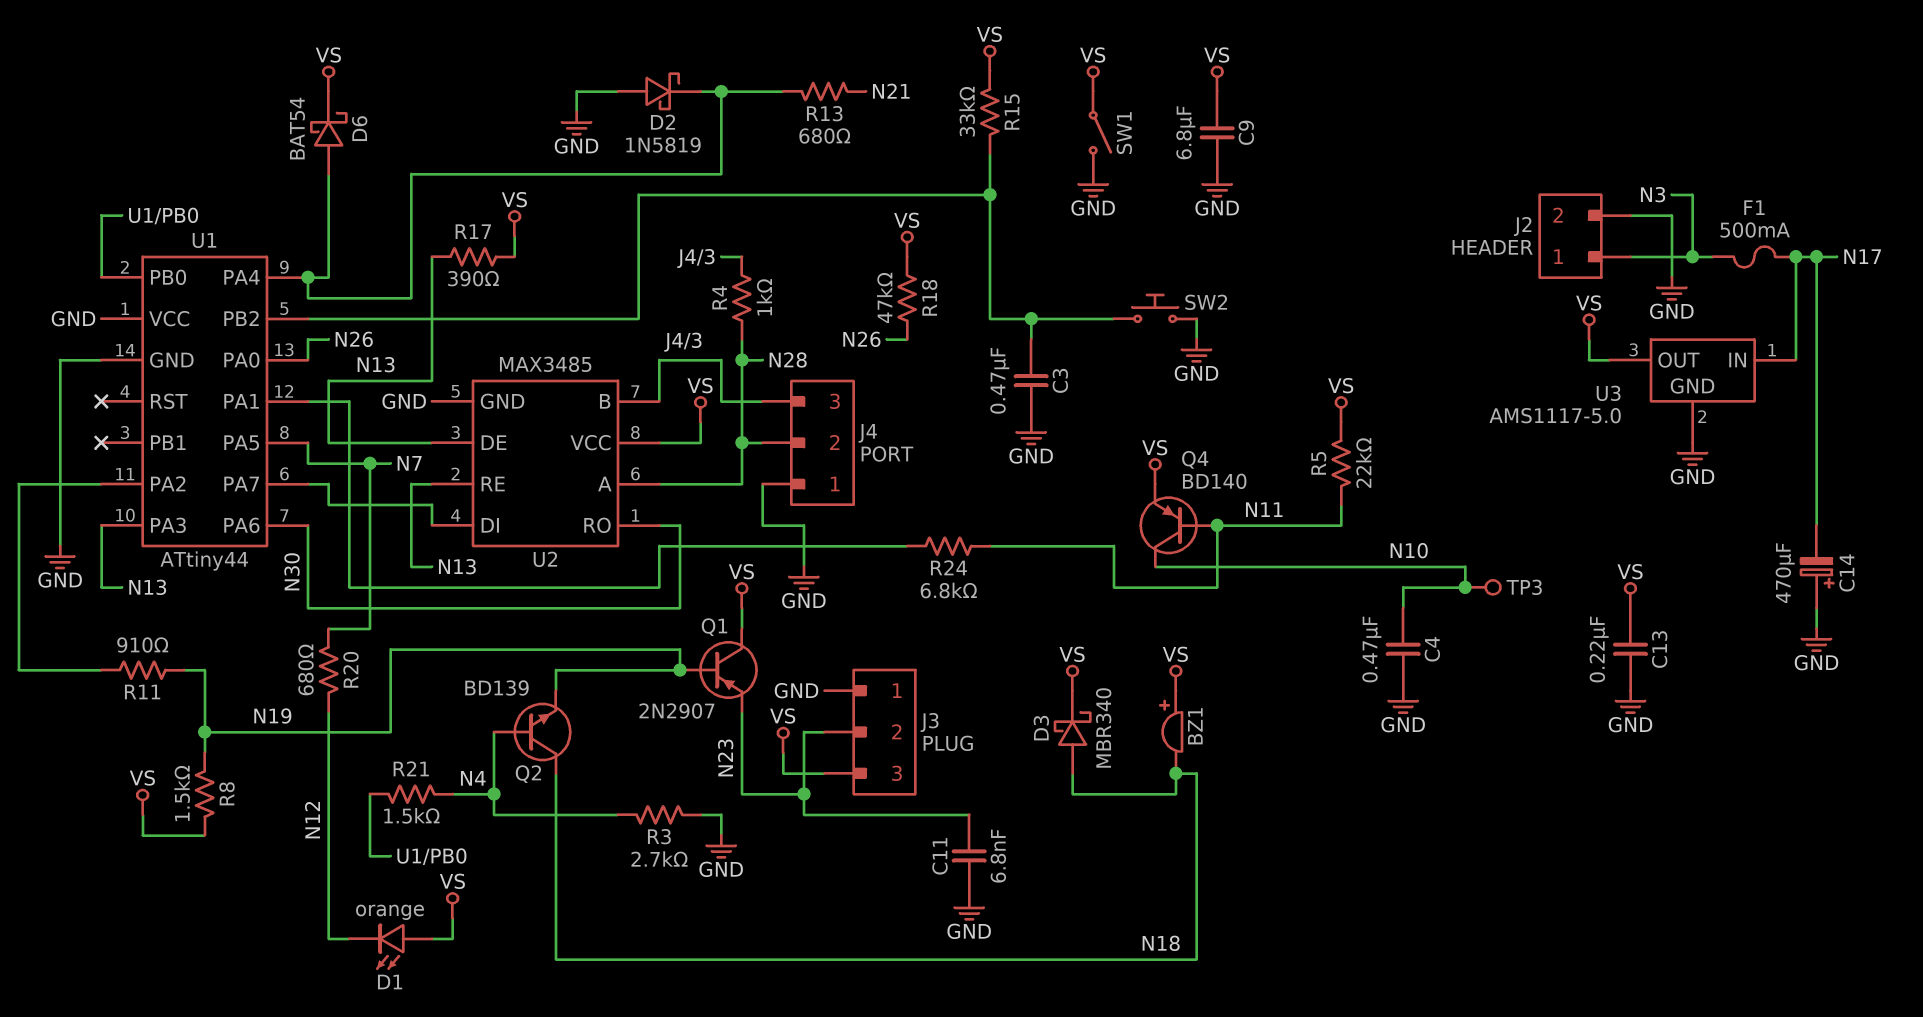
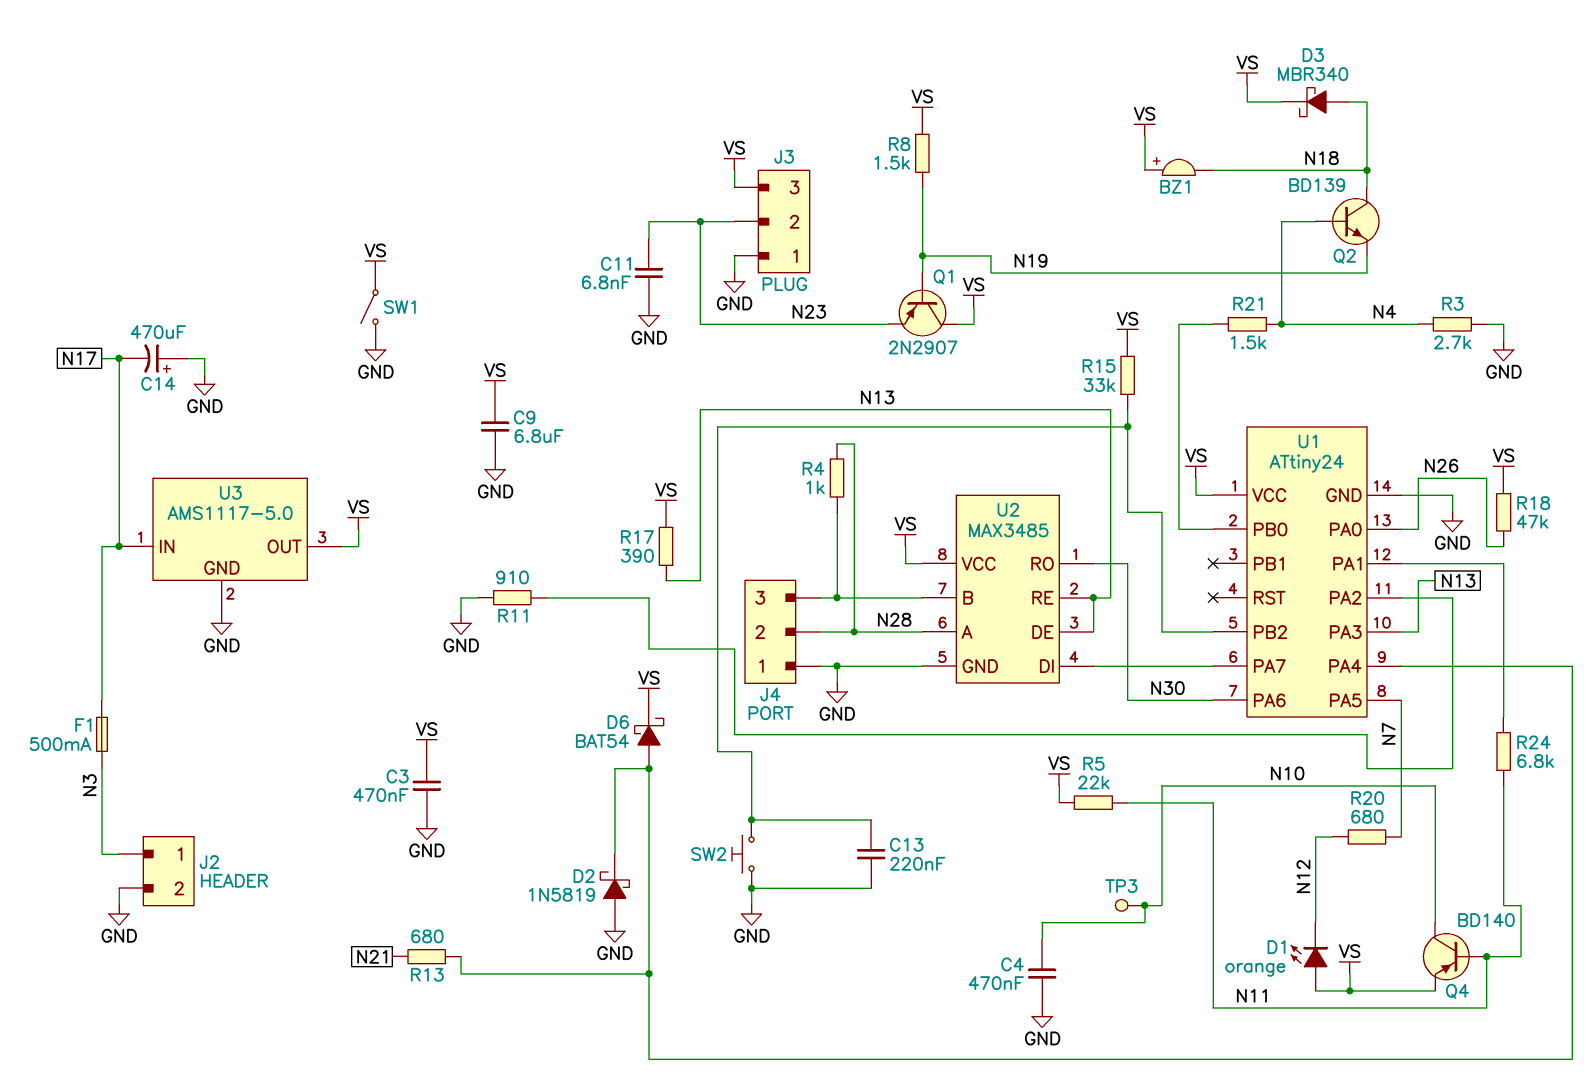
C3: 470nF (GND, U1/PB2) -> 470nF (GND, VS)
C13: 220nF (GND, VS) -> 220nF (GND, U1/PB2)
R11: 910 (N19, U1/PA2) -> 910 (GND, U1/PA2)
U1: ATtiny44 -> ATtiny24
U1 pin VCC: GND -> VS

